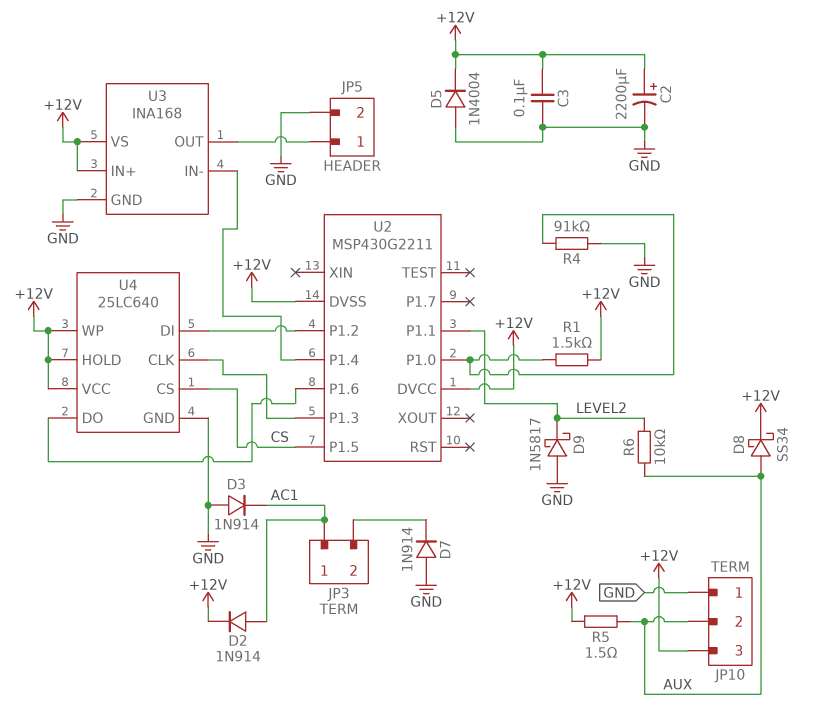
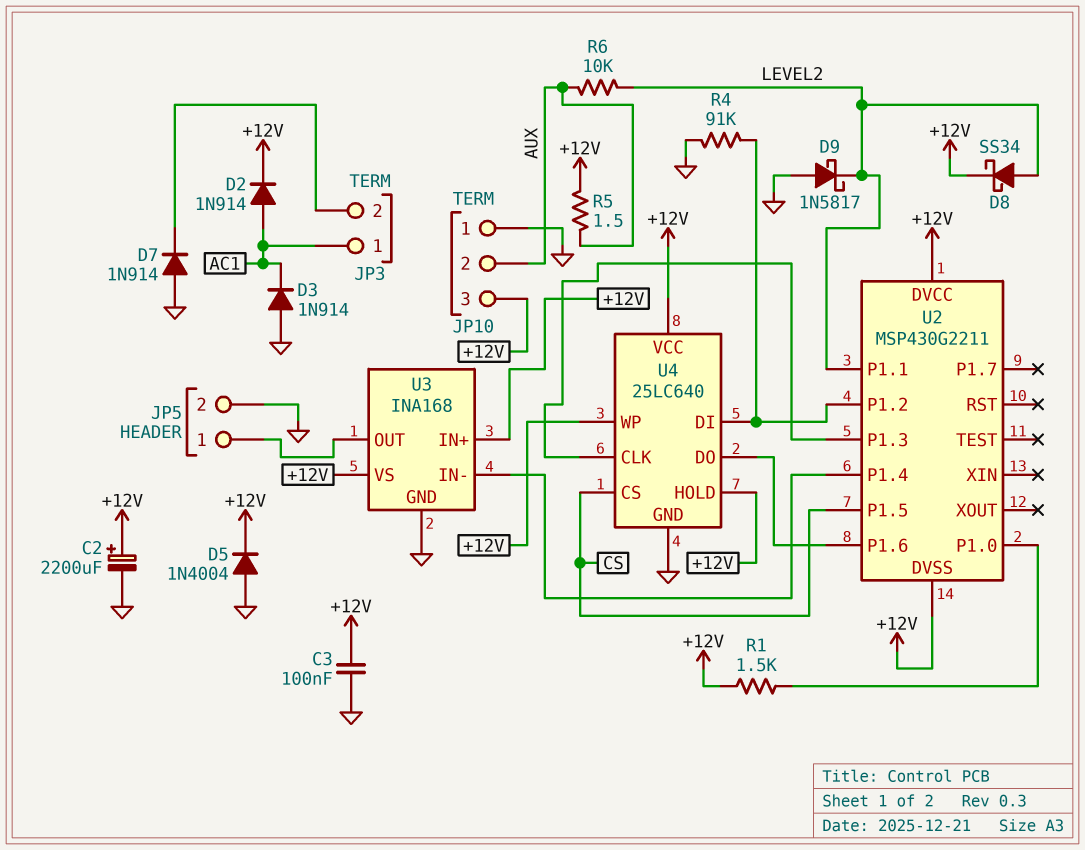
D8: schottky SS34 (A AUX, K +12V) -> schottky SS34 (A LEVEL2, K +12V)
R4: 91k (GND, U2/P1.0) -> 91k (GND, U2/P1.2)

